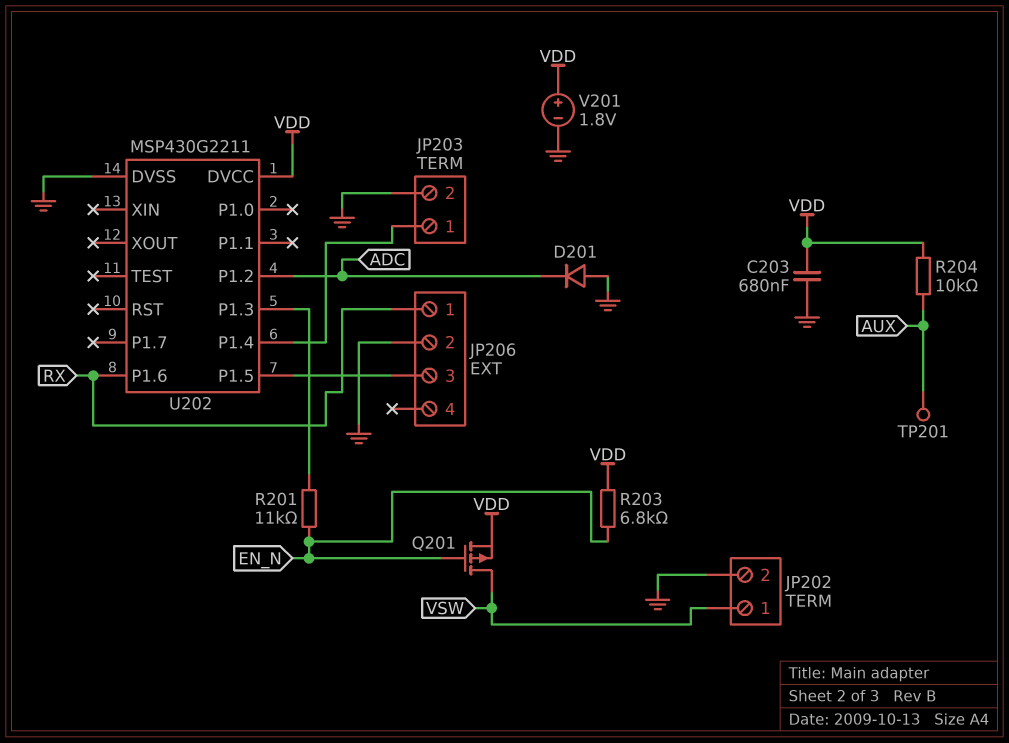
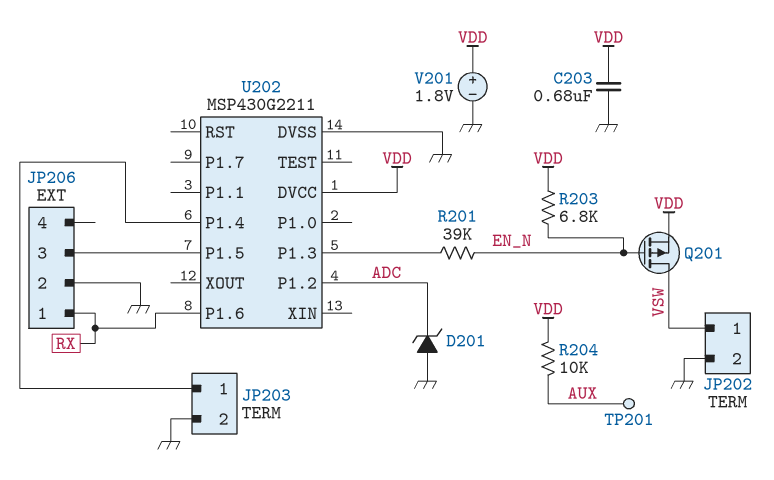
D201: diode (A GND, K ADC) -> zener (A GND, K ADC)
R201: 11k (EN_N, U202/P1.3) -> 39k (EN_N, U202/P1.3)

